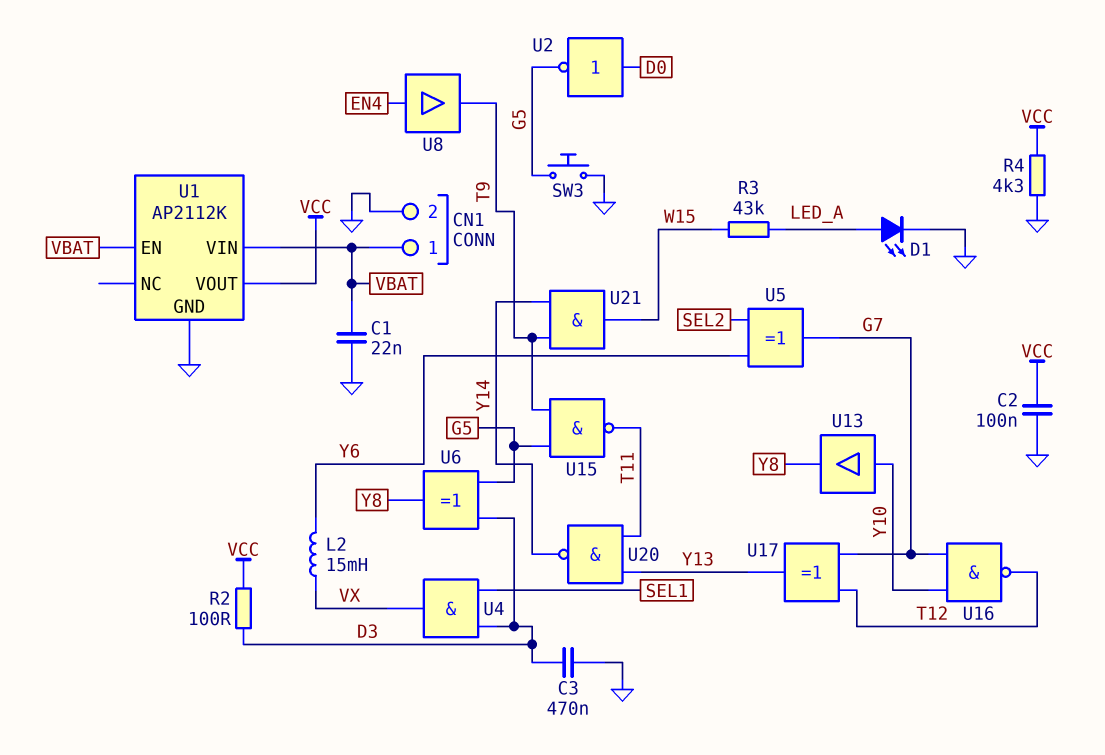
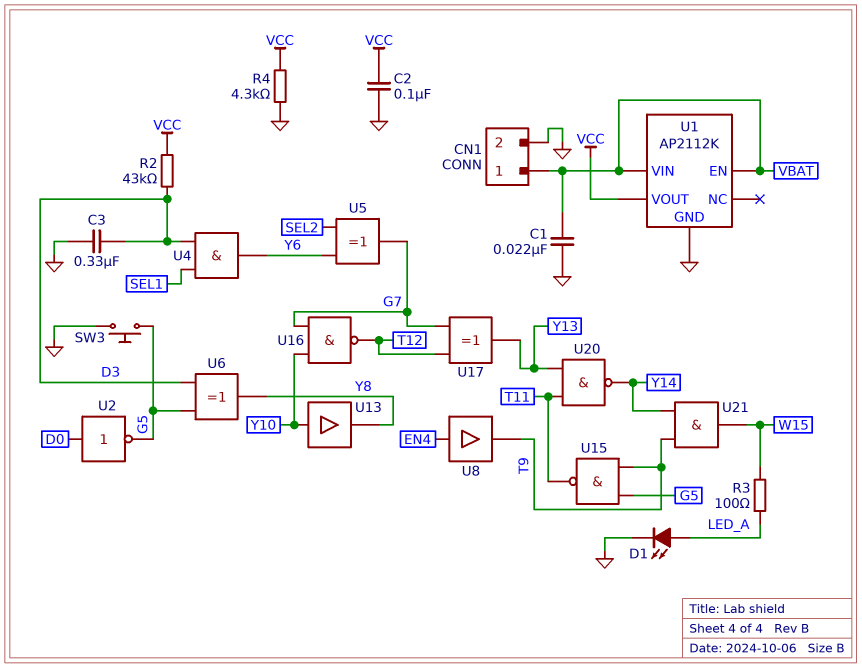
C3: 470nF (D3, GND) -> 330nF (D3, GND)
L2: 15mH (VX, Y6) -> none
R2: 100 (D3, VCC) -> 43k (D3, VCC)
R3: 43k (LED_A, W15) -> 100 (LED_A, W15)
U4: AND (in D3, in SEL1, out VX) -> AND (in D3, in SEL1, out Y6)

